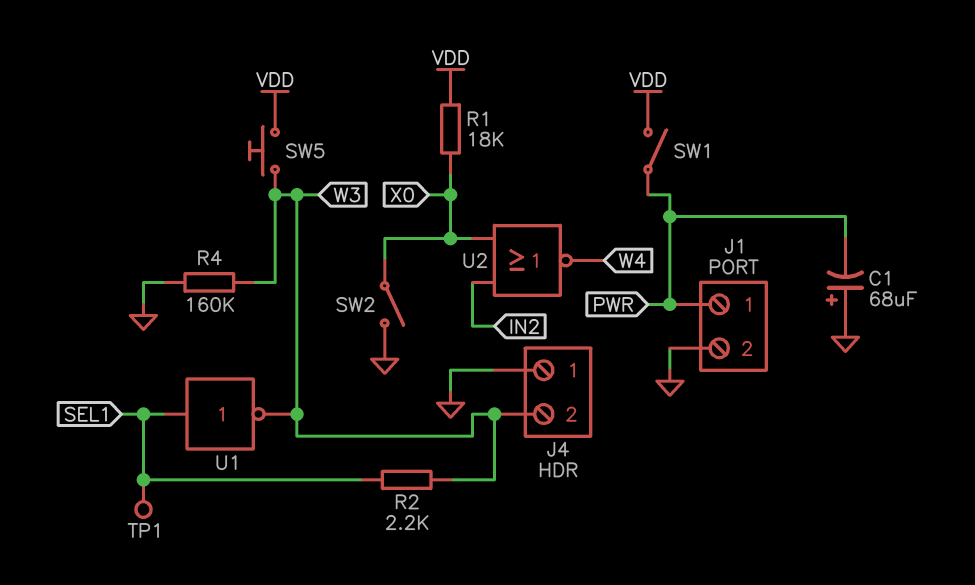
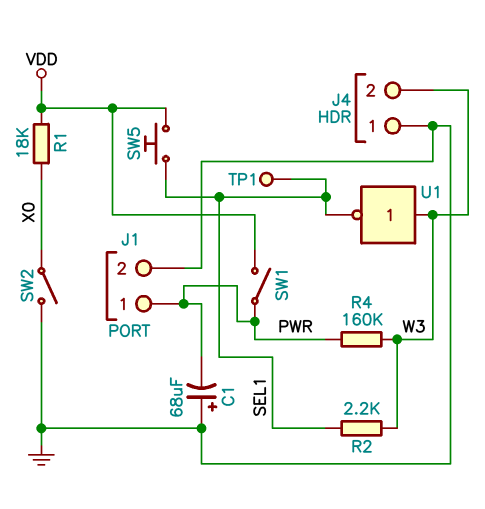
R4: 160k (GND, W3) -> 160k (PWR, W3)
SW5: button (VDD, W3) -> button (SEL1, VDD)
U1: NOT (in SEL1, out W3) -> NOT (in W3, out SEL1)
U2: NOR (in IN2, in X0, out W4) -> none

